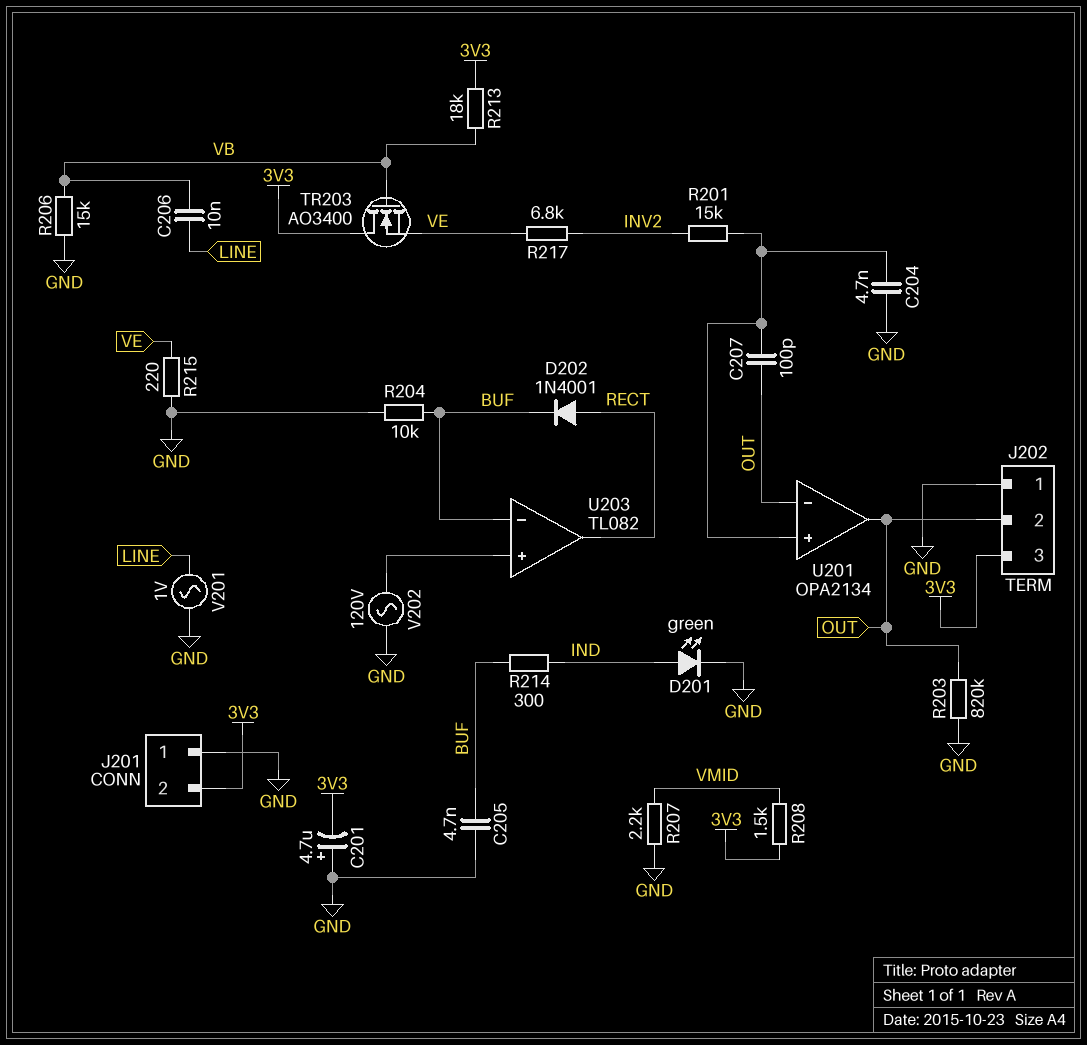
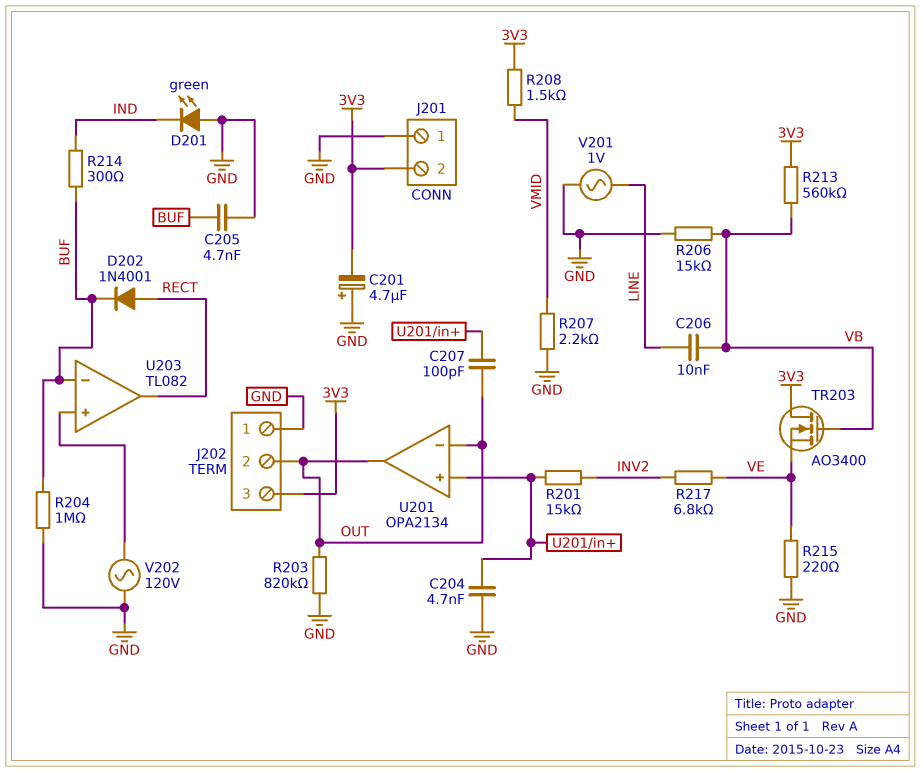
D201: LED green (A IND, K GND) -> LED green (A GND, K IND)
R204: 10k (BUF, GND) -> 1M (BUF, GND)
R213: 18k (3V3, VB) -> 560k (3V3, VB)

